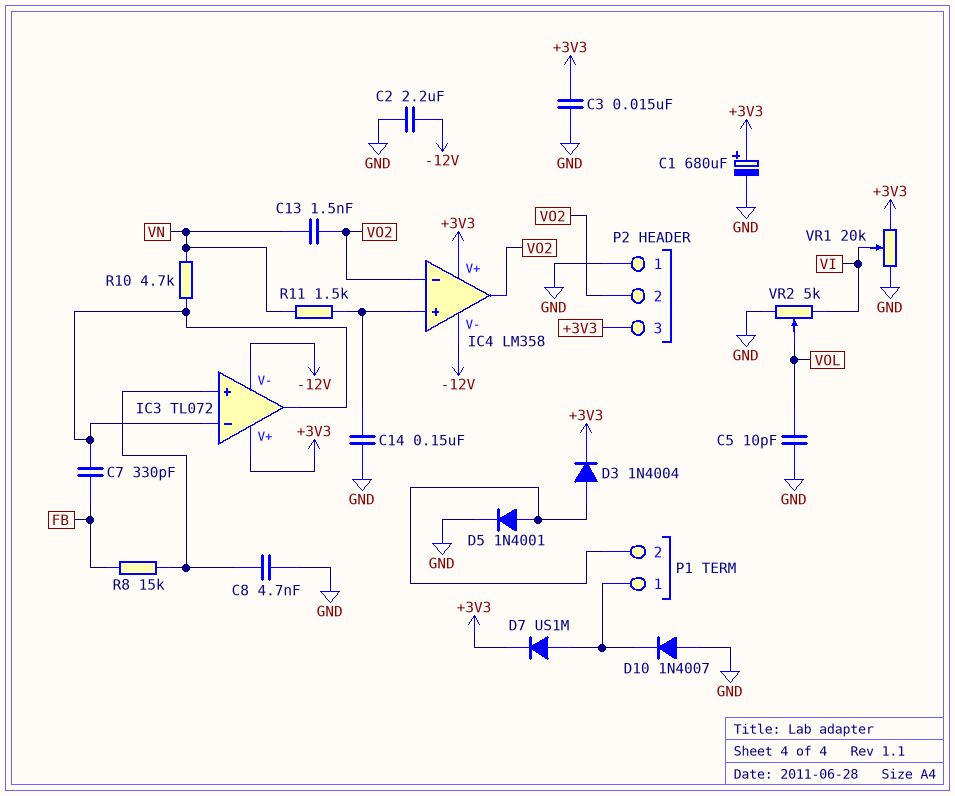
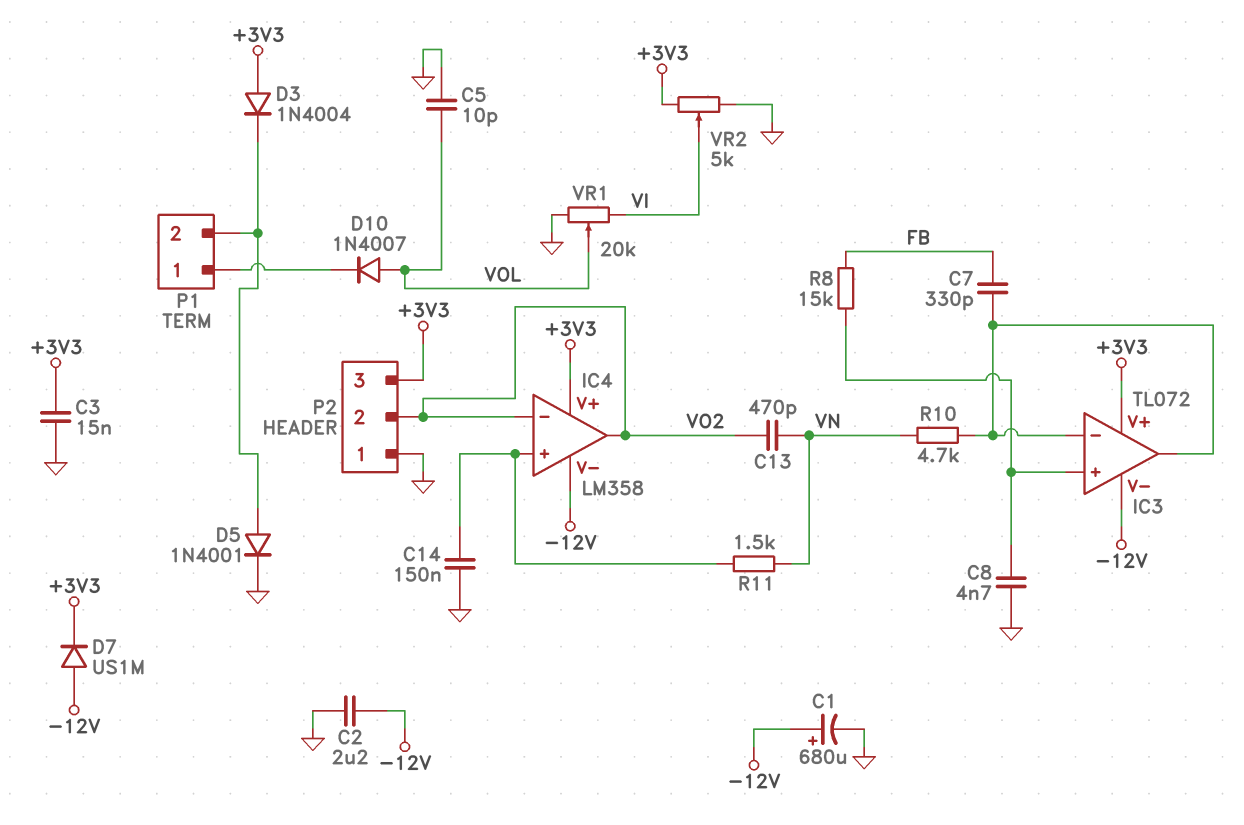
C1: 680uF (plus +3V3, minus GND) -> 680uF (plus -12V, minus GND)
C13: 1.5nF (VN, VO2) -> 470pF (VN, VO2)
D3: diode 1N4004 (A P1/2, K +3V3) -> diode 1N4004 (A +3V3, K P1/2)
D7: diode US1M (A P1/1, K +3V3) -> diode US1M (A -12V, K +3V3)
D10: diode 1N4007 (A GND, K P1/1) -> diode 1N4007 (A VOL, K P1/1)
VR1: 20k (+3V3, GND, wiper VI) -> 20k (GND, VI, wiper VOL)
VR2: 5k (GND, VI, wiper VOL) -> 5k (+3V3, GND, wiper VI)

